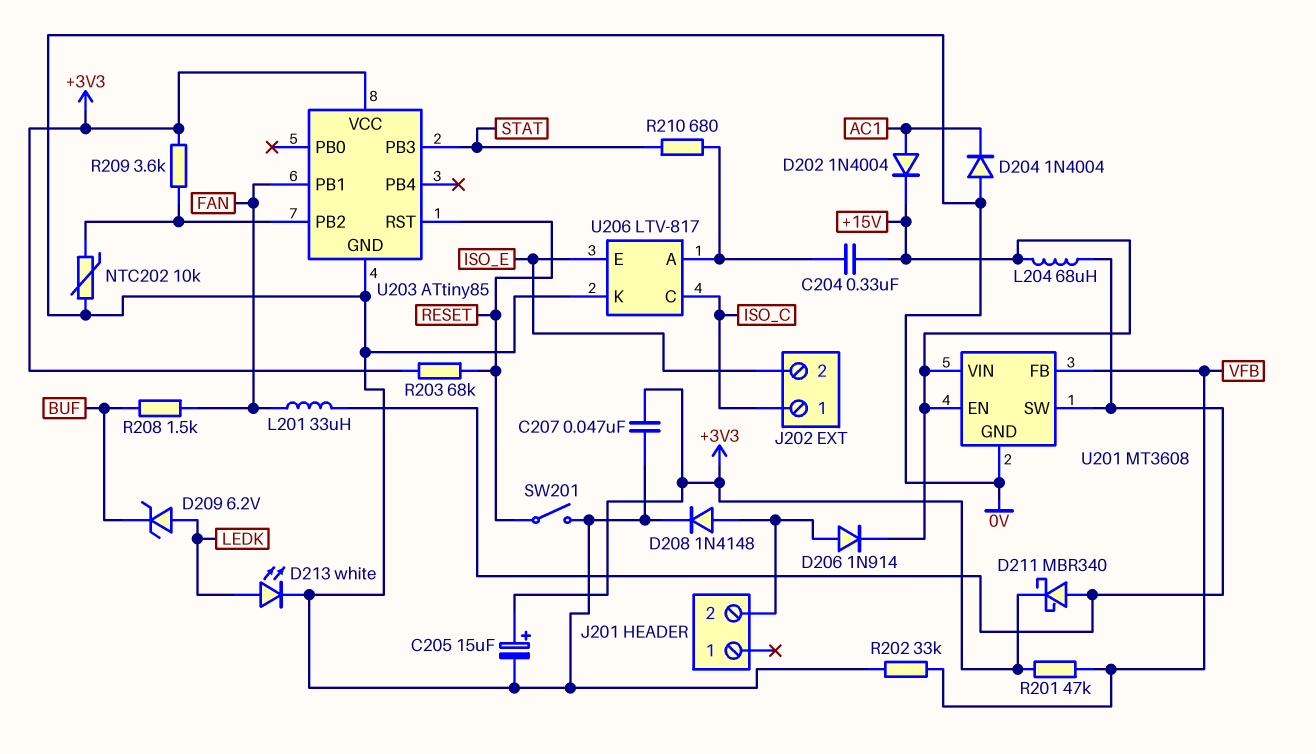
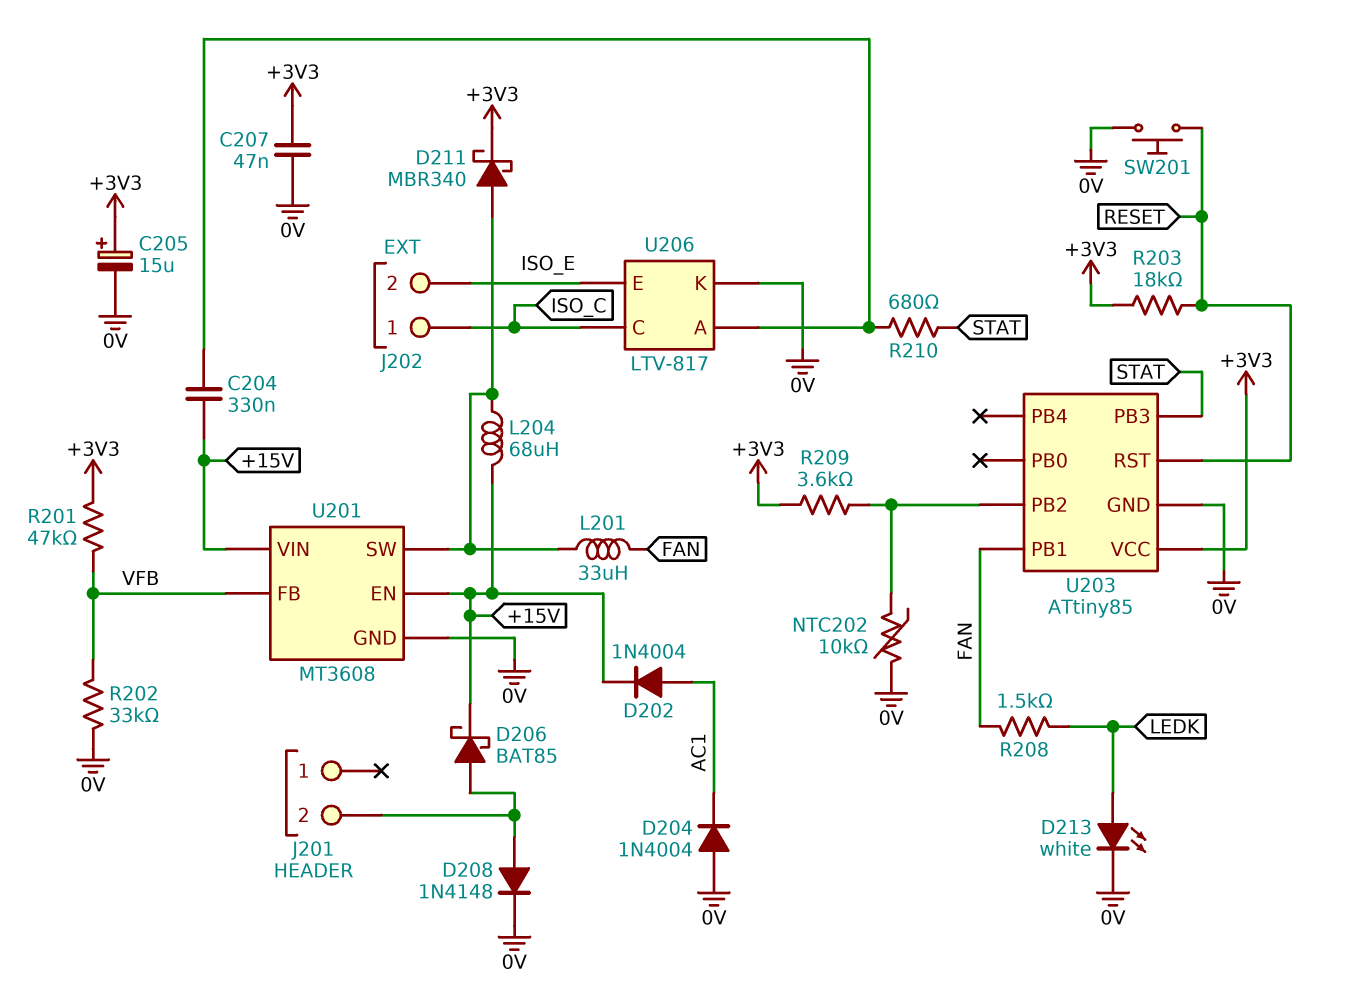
D206: diode 1N914 (A J201/2, K +15V) -> schottky BAT85 (A J201/2, K +15V)
D209: zener 6.2V (A LEDK, K BUF) -> none
R203: 68k (+3V3, RESET) -> 18k (+3V3, RESET)
R208: 1.5k (BUF, FAN) -> 1.5k (FAN, LEDK)
SW201: switch (0V, RESET) -> button (0V, RESET)

